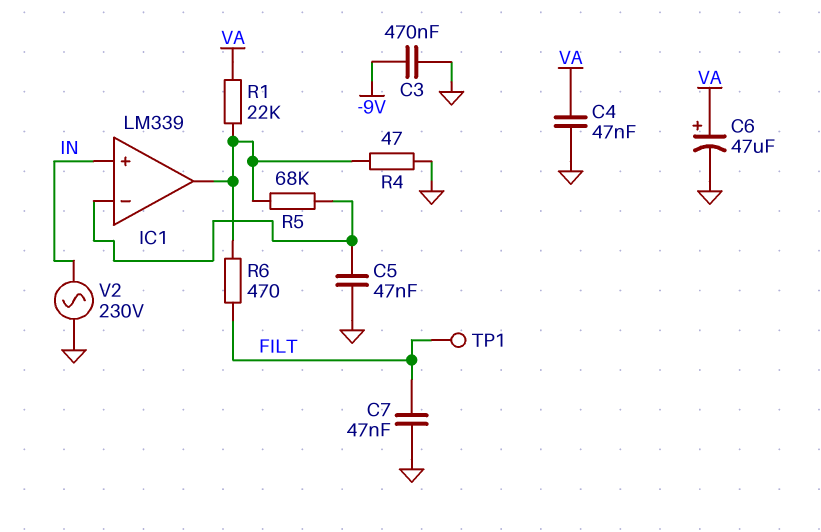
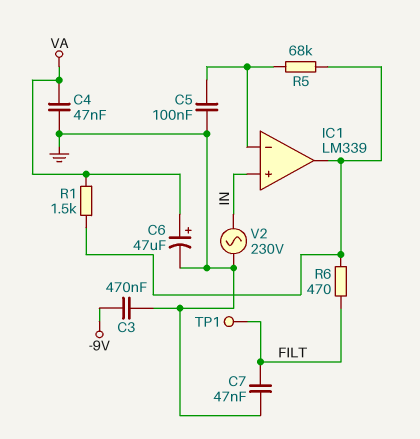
C5: 47nF (GND, IC1/in-) -> 100nF (GND, IC1/in-)
R1: 22k (IC1/out, VA) -> 1.5k (IC1/out, VA)
R4: 47 (GND, IC1/out) -> none

